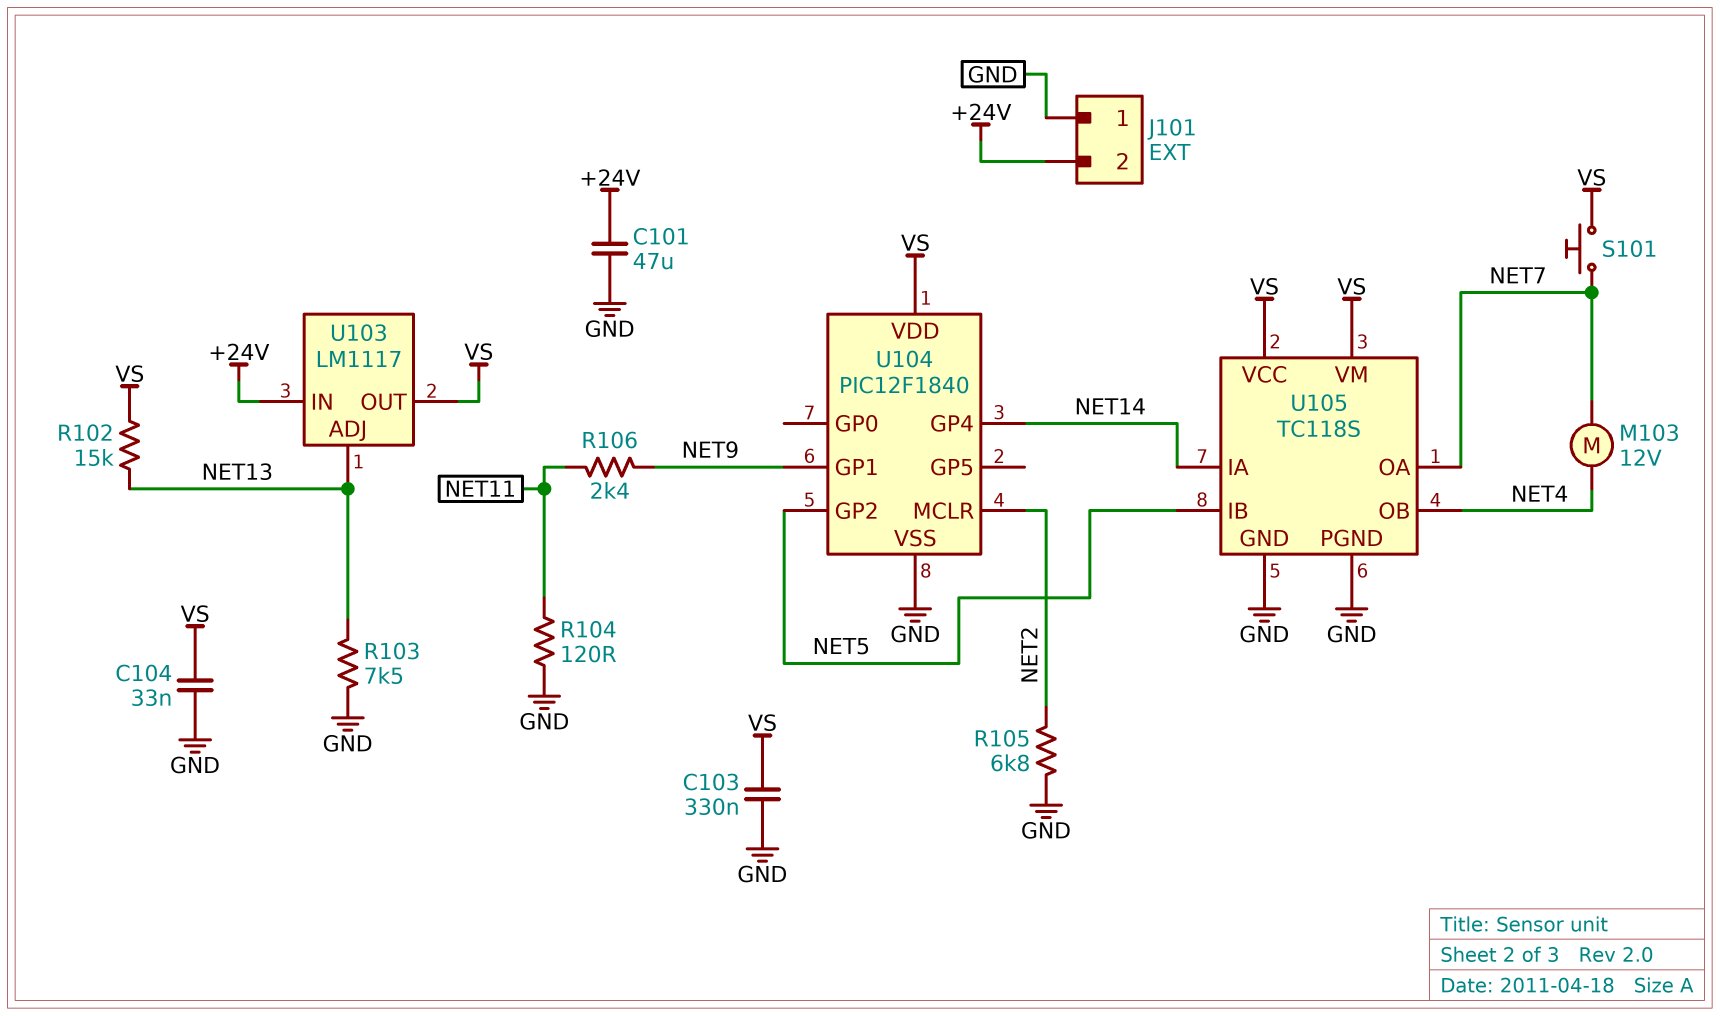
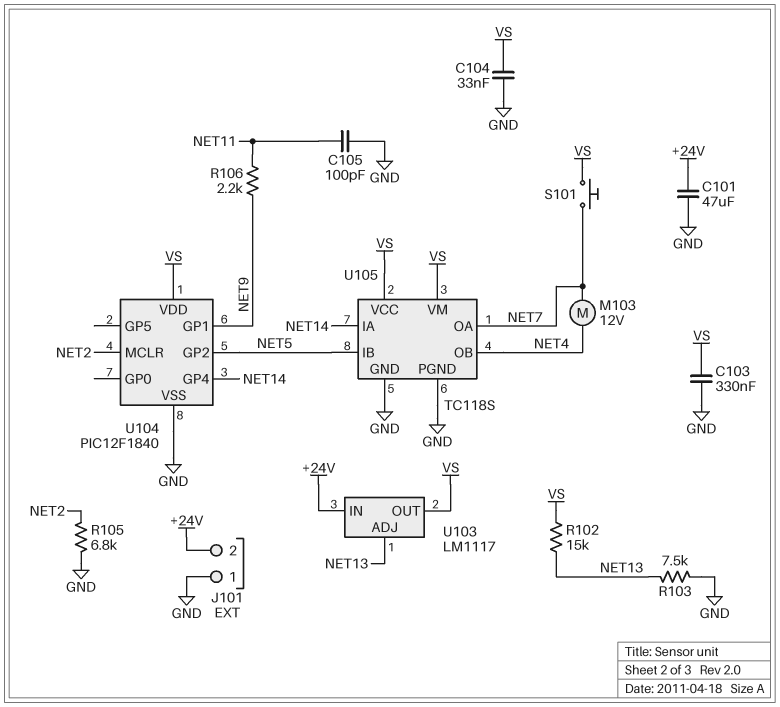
C105: none -> 100pF (GND, NET11)
R104: 120 (GND, NET11) -> none
R106: 2.4k (NET9, NET11) -> 2.2k (NET9, NET11)

